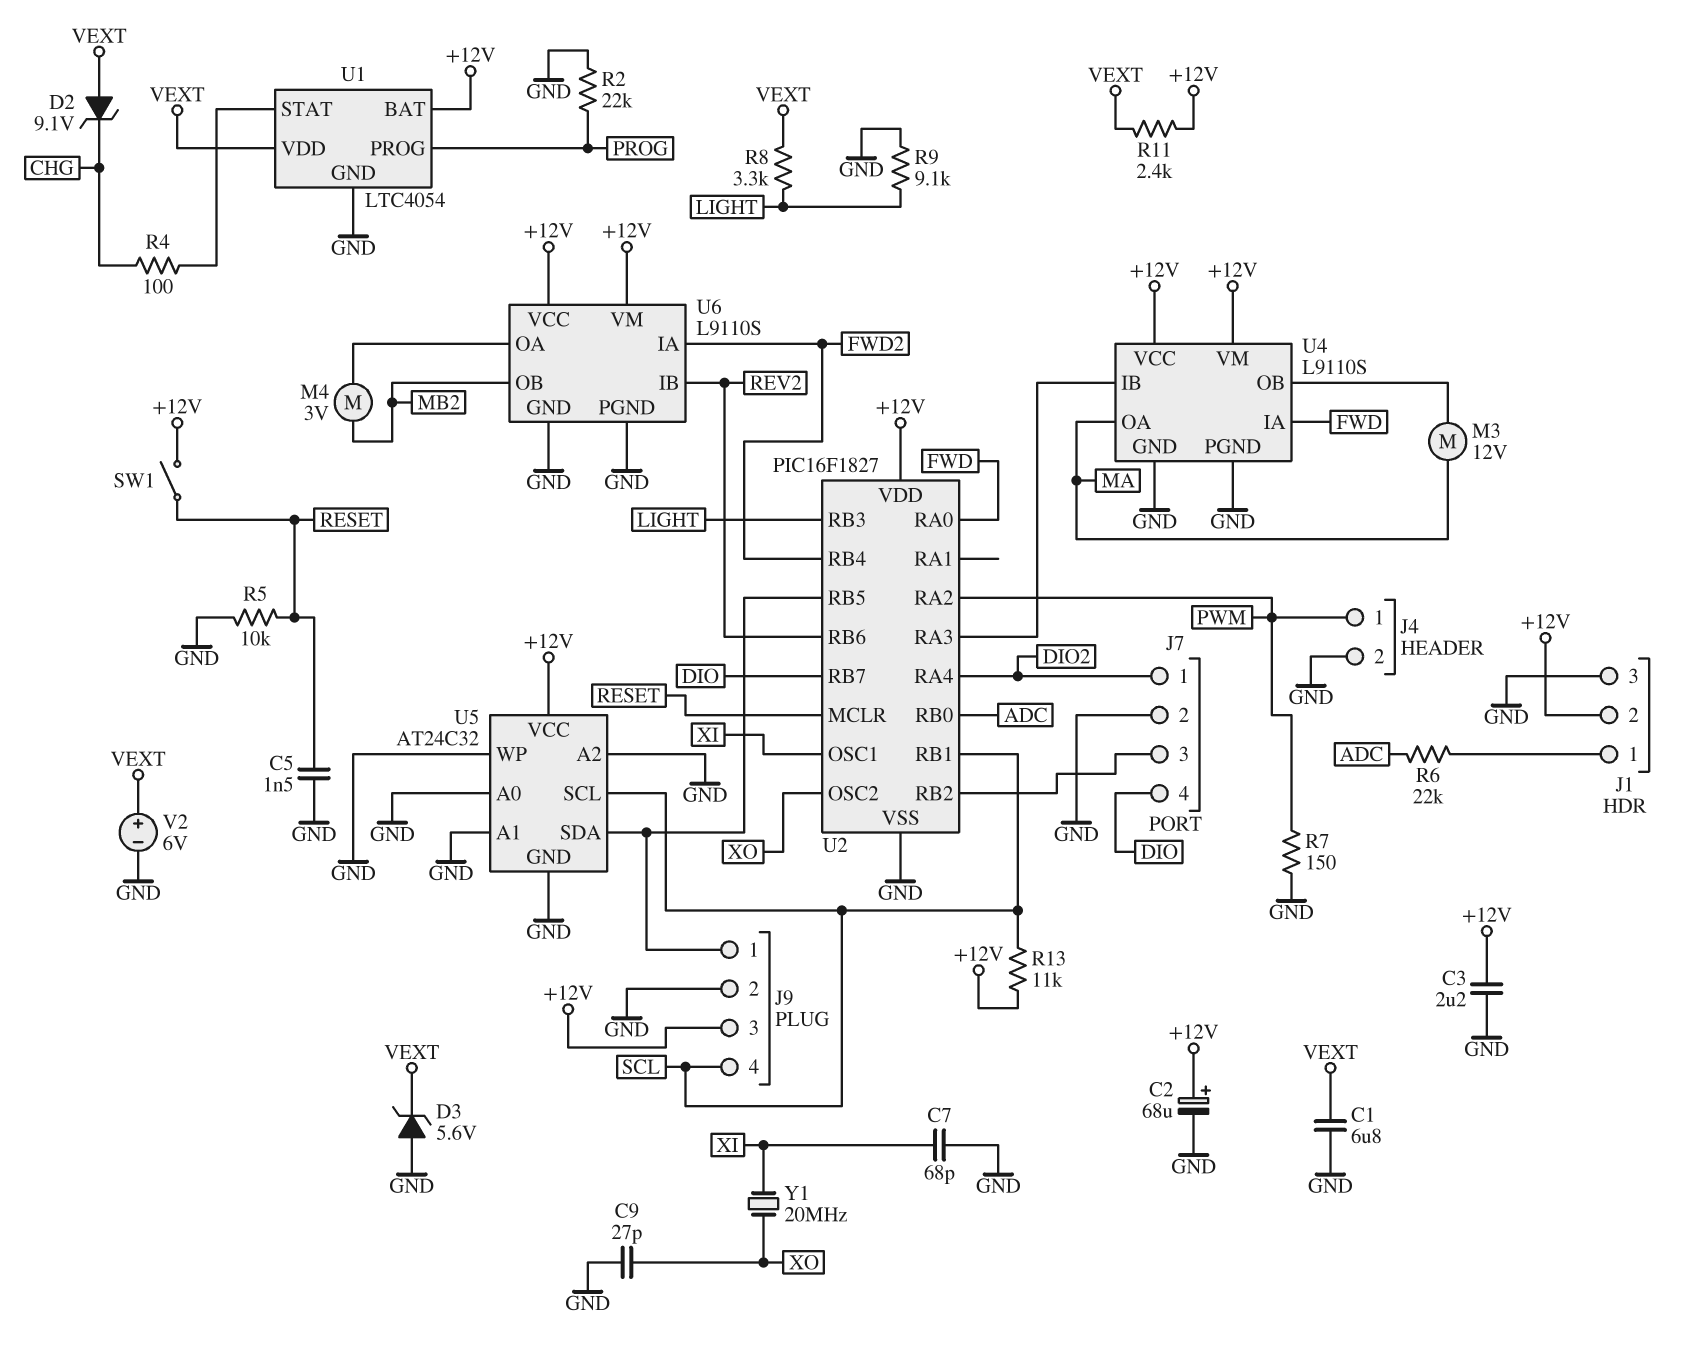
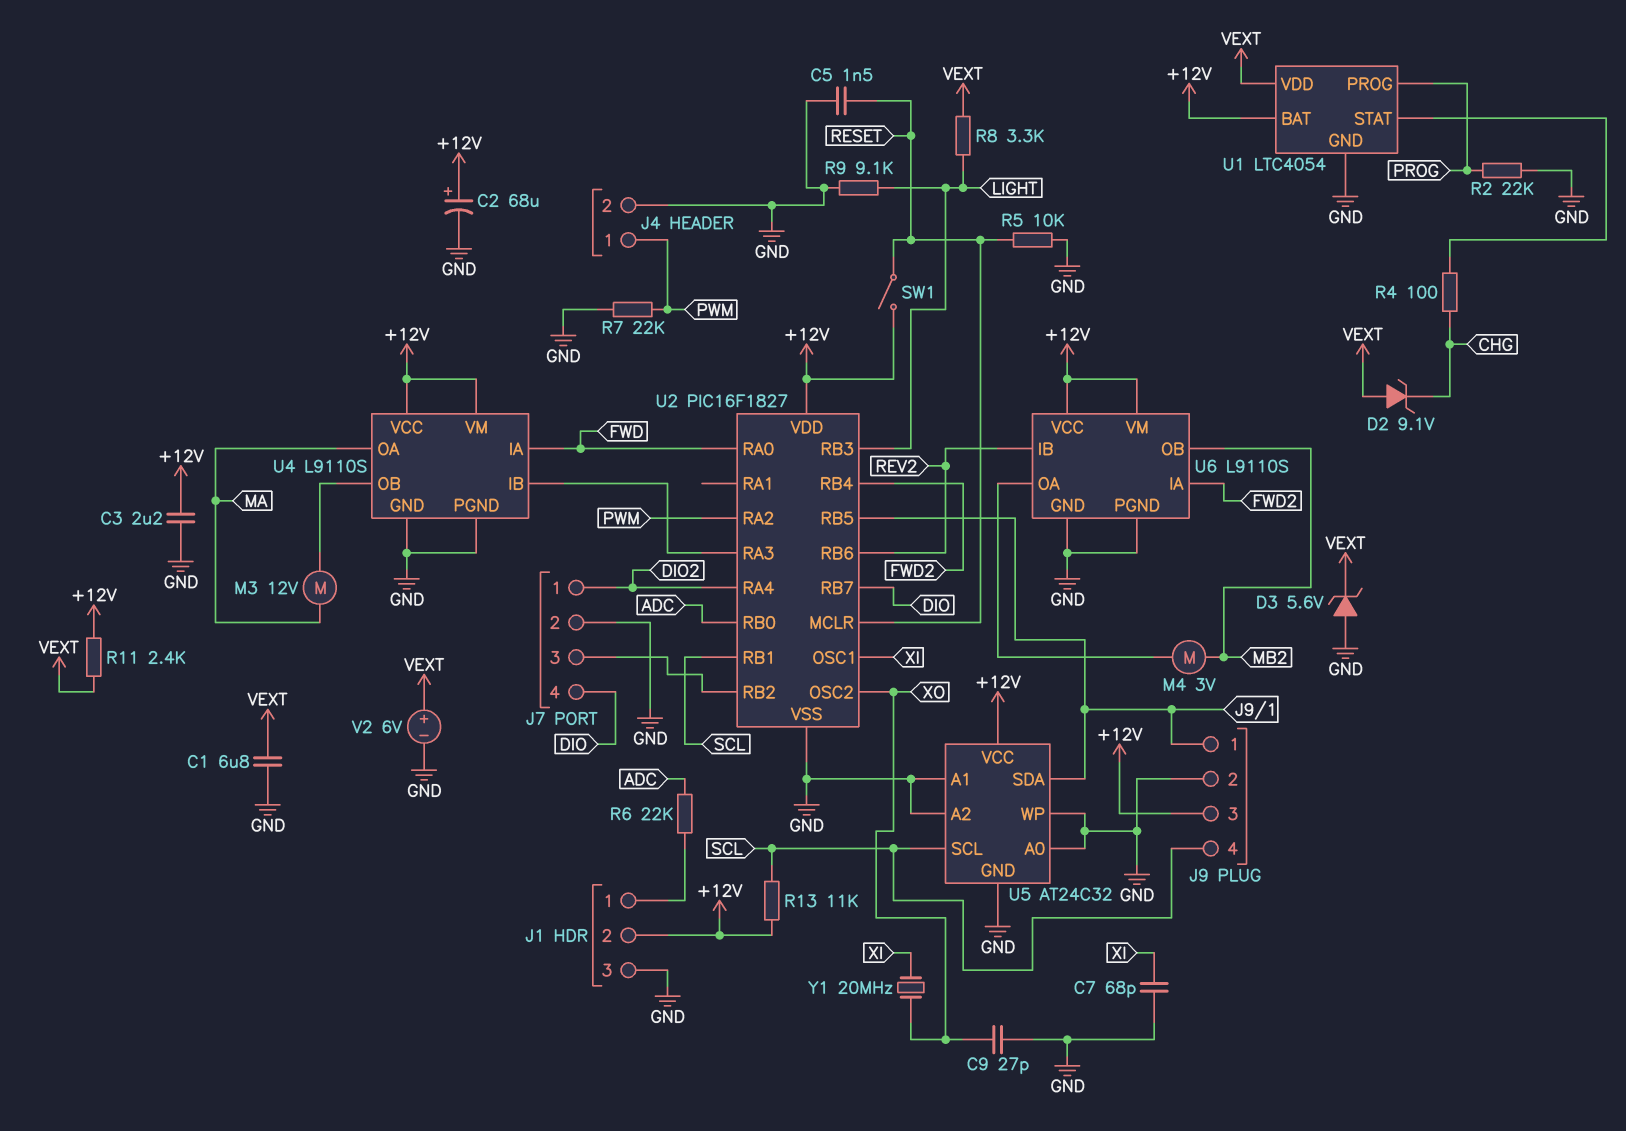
R7: 150 (GND, PWM) -> 22k (GND, PWM)

